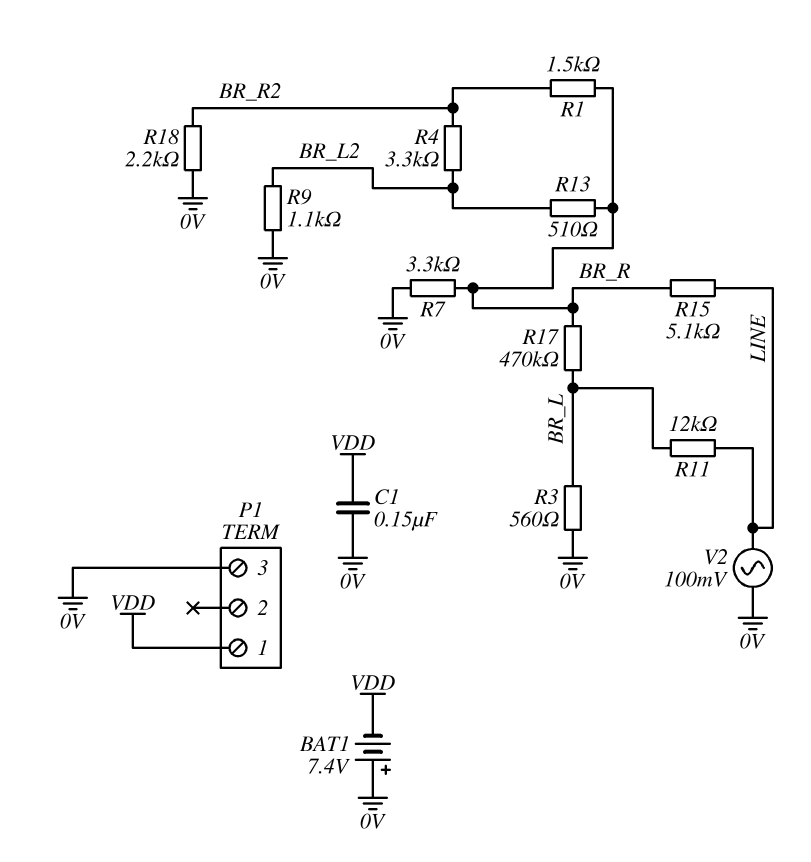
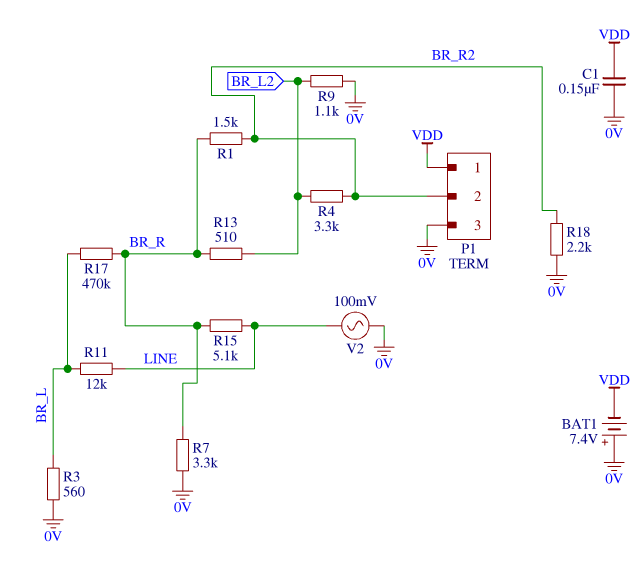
P1 pin 2: none -> BR_R2

